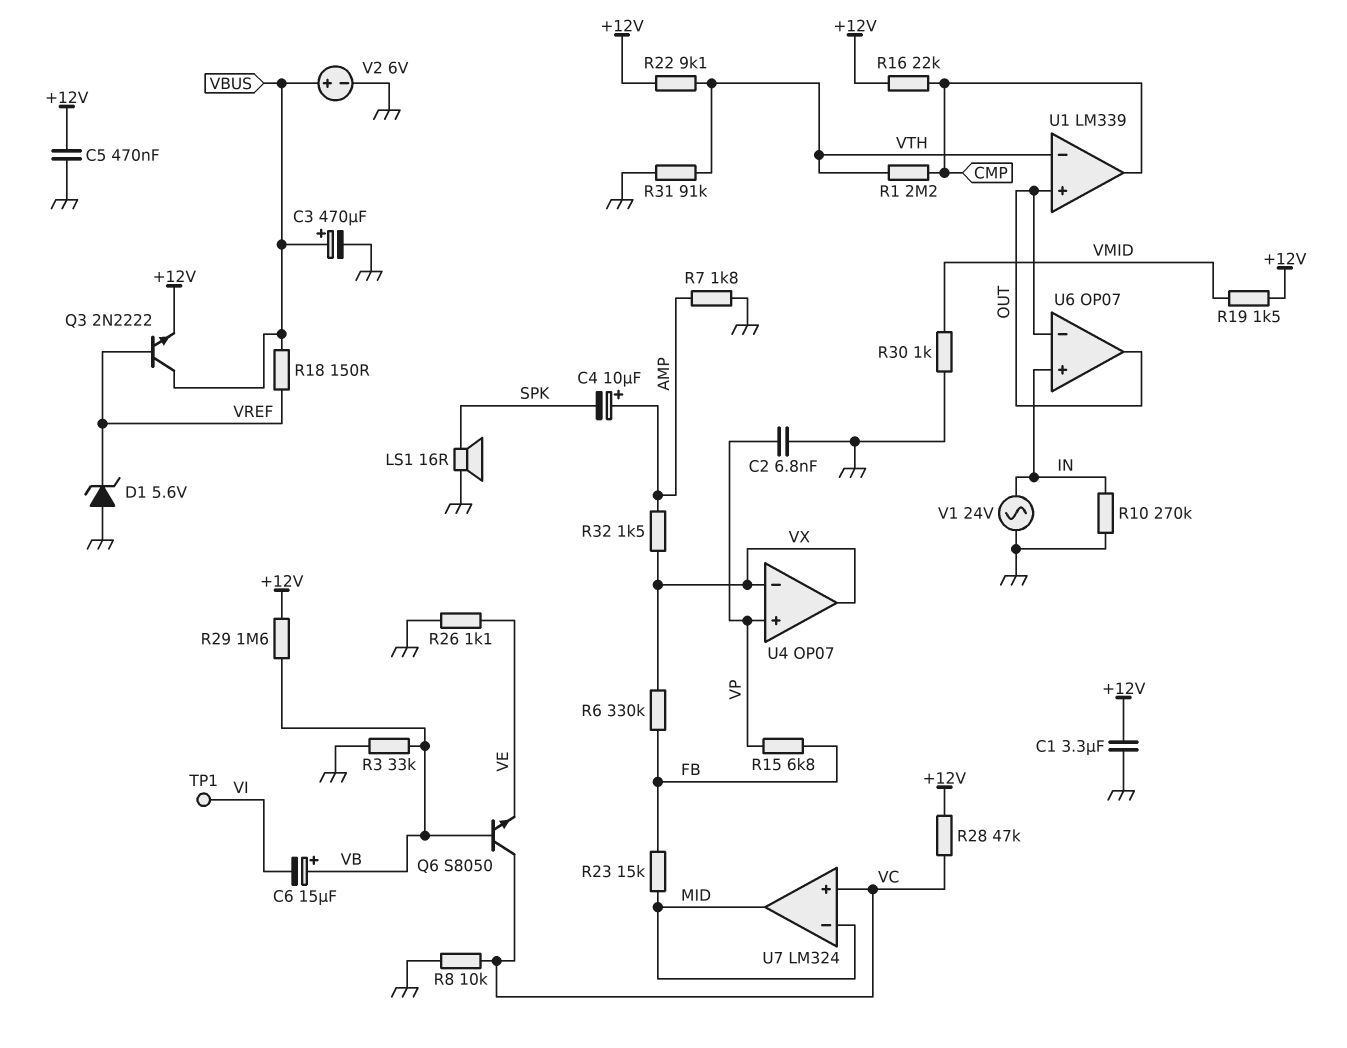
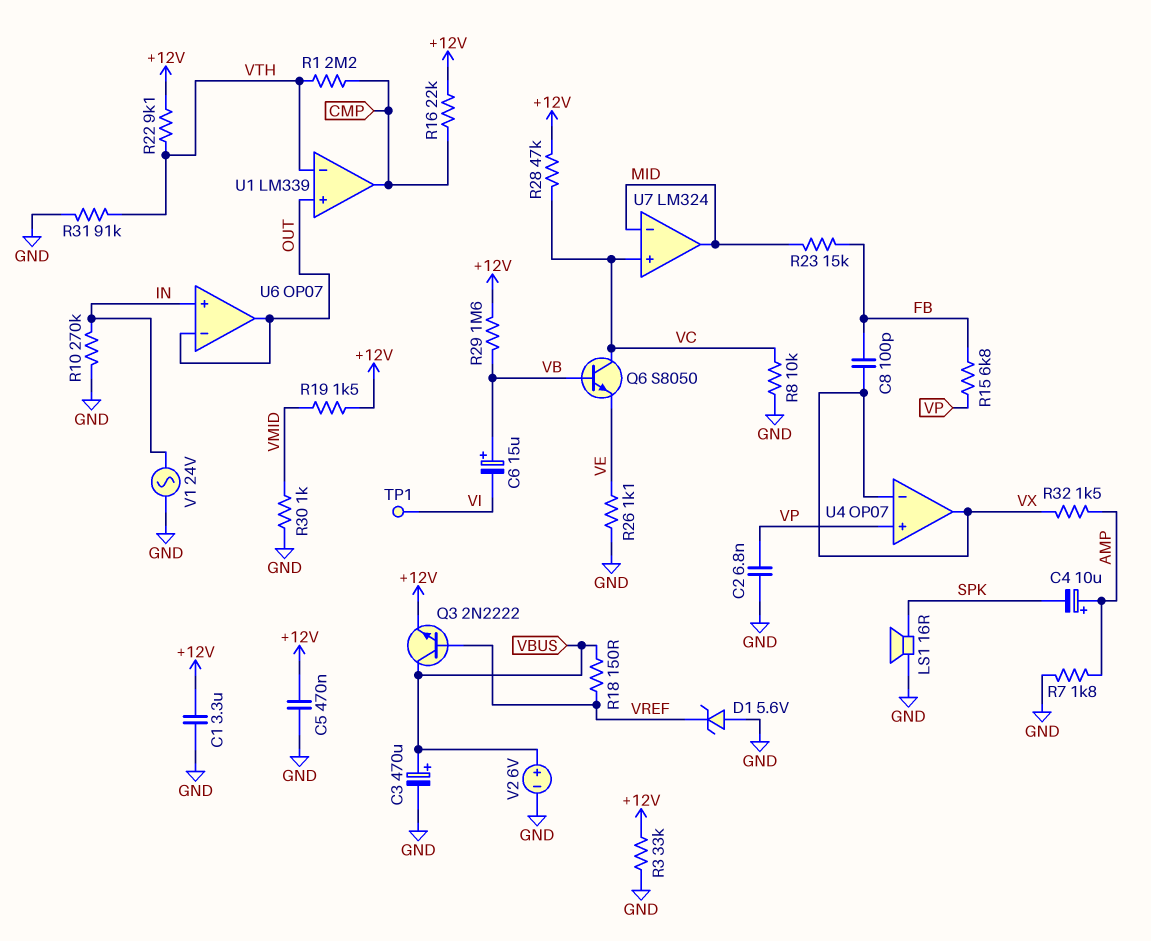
C8: none -> 100pF (FB, VX)
R3: 33k (GND, VB) -> 33k (+12V, GND)
R6: 330k (FB, VX) -> none

